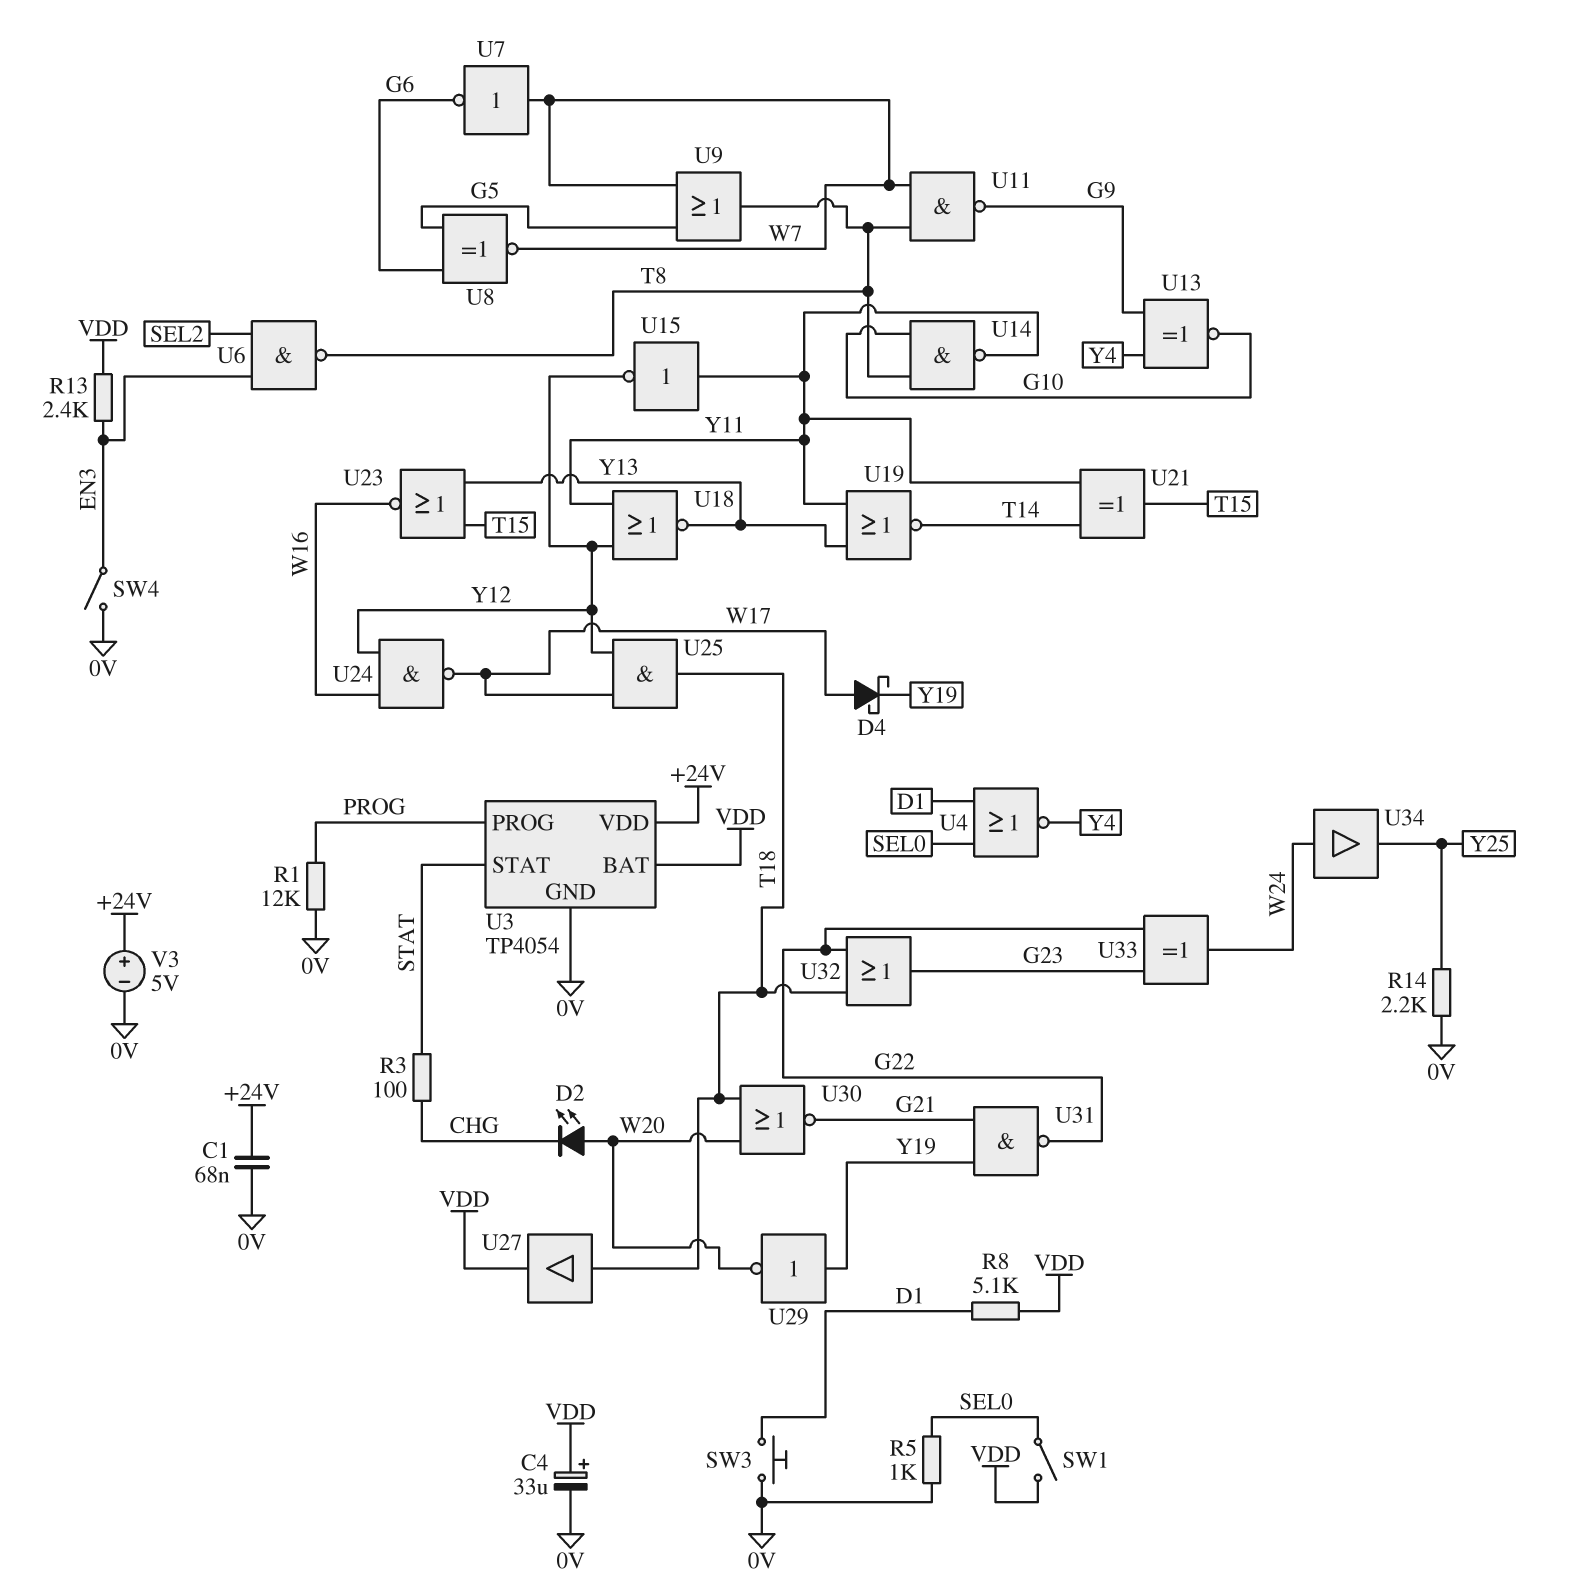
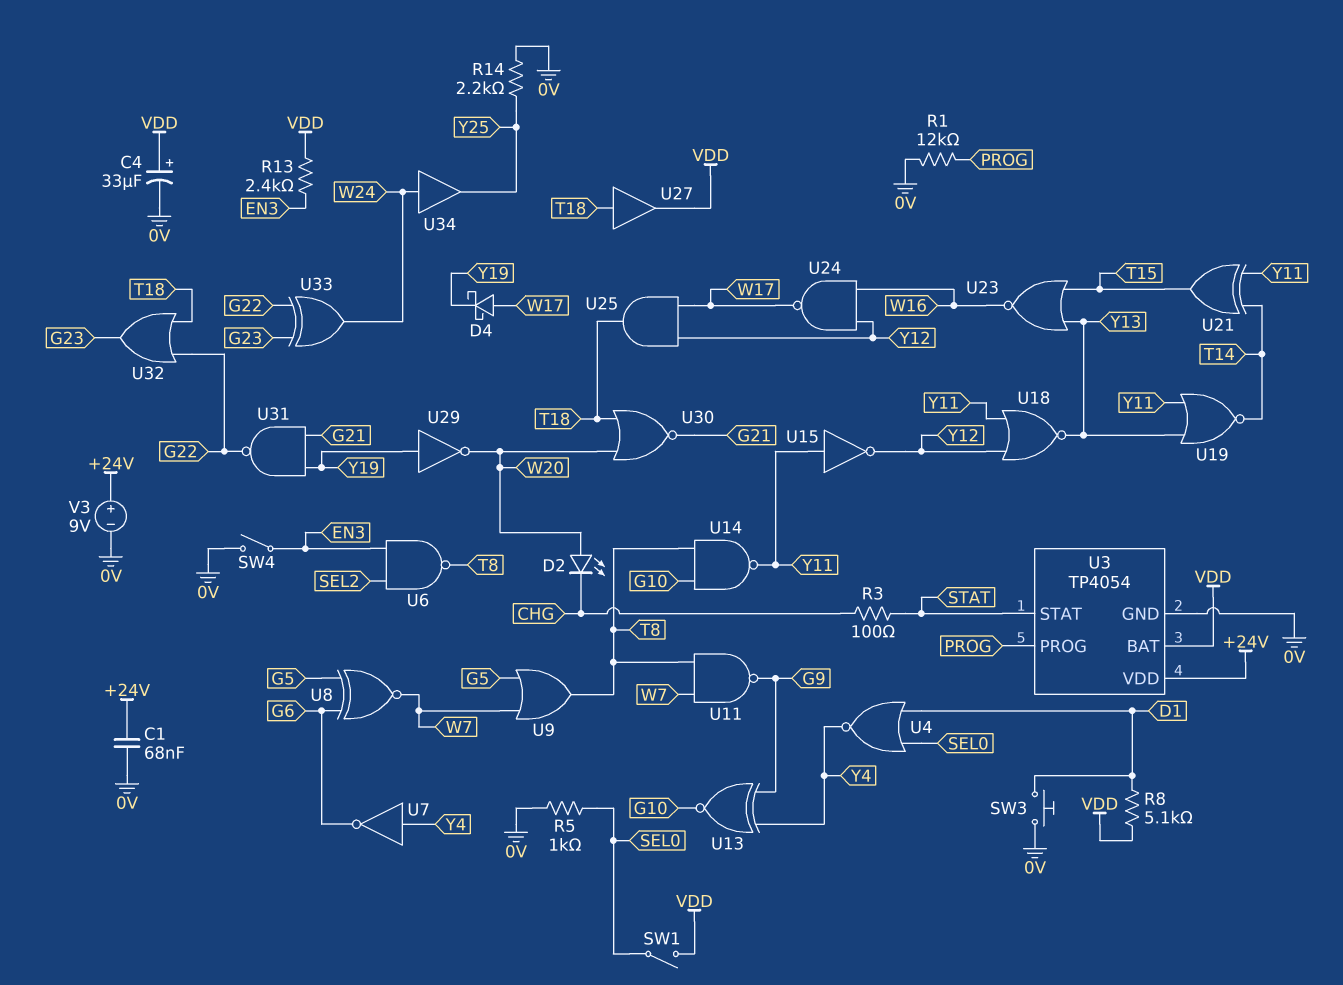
U7: NOT (in W7, out G6) -> NOT (in Y4, out G6)
V3: 5V (plus +24V, minus 0V) -> 9V (plus +24V, minus 0V)

